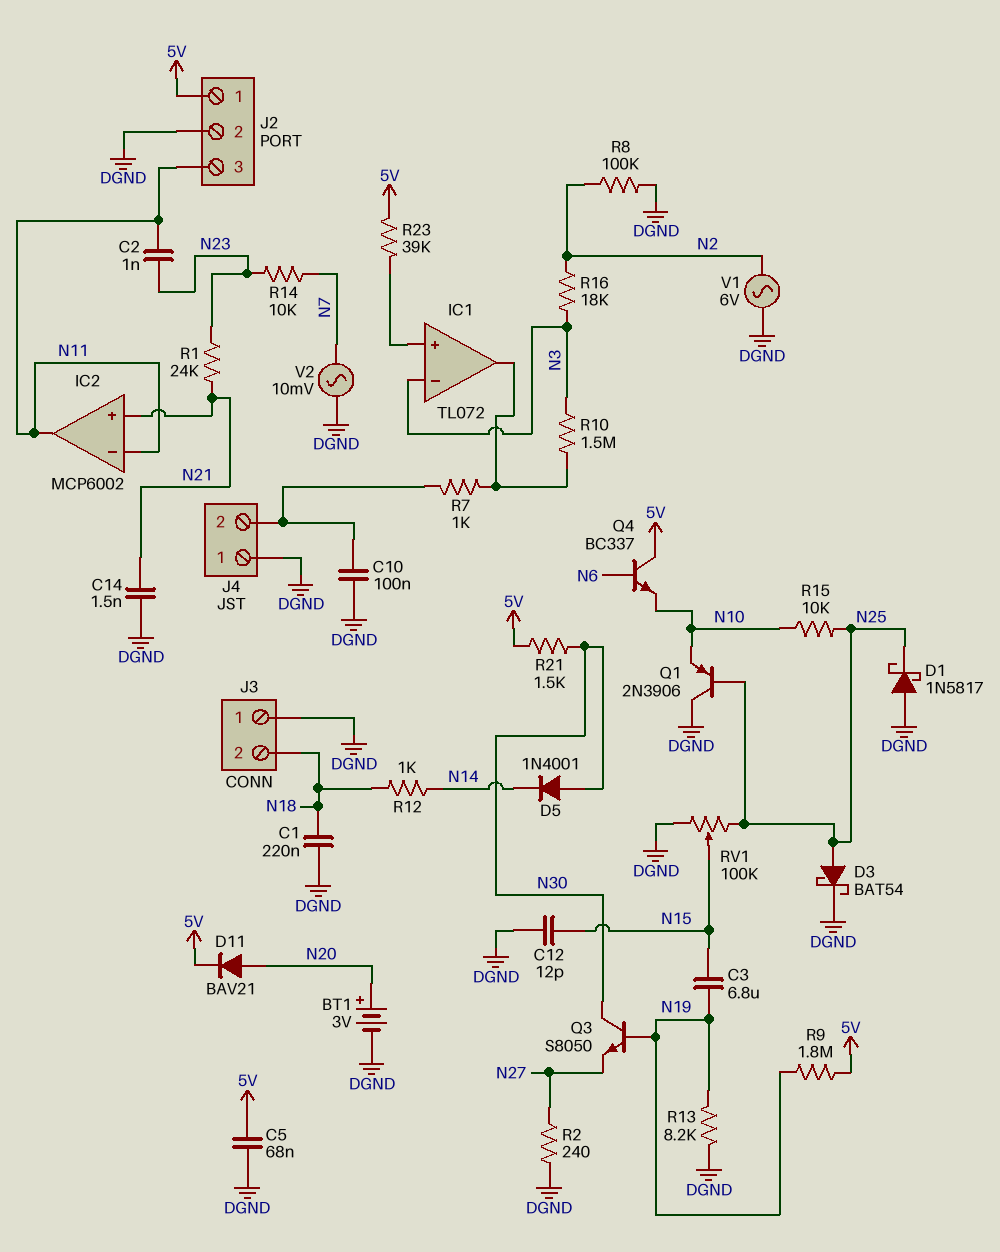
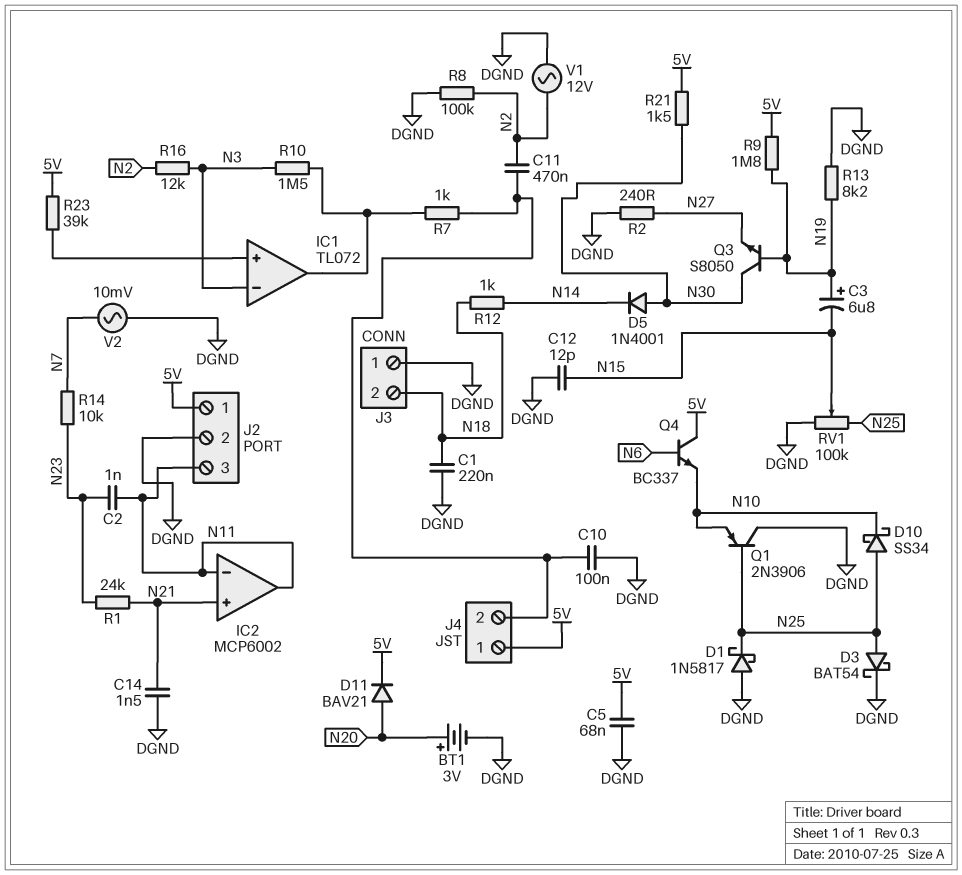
C3: 6.8uF (N15, N19) -> 6.8uF (plus N19, minus N15)
C11: none -> 470nF (J4/2, N2)
D10: none -> schottky SS34 (A N25, K N10)
J4 pin 1: DGND -> 5V
R15: 10k (N10, N25) -> none
R16: 18k (N2, N3) -> 12k (N2, N3)
V1: AC 6V (DGND, N2) -> AC 12V (DGND, N2)

